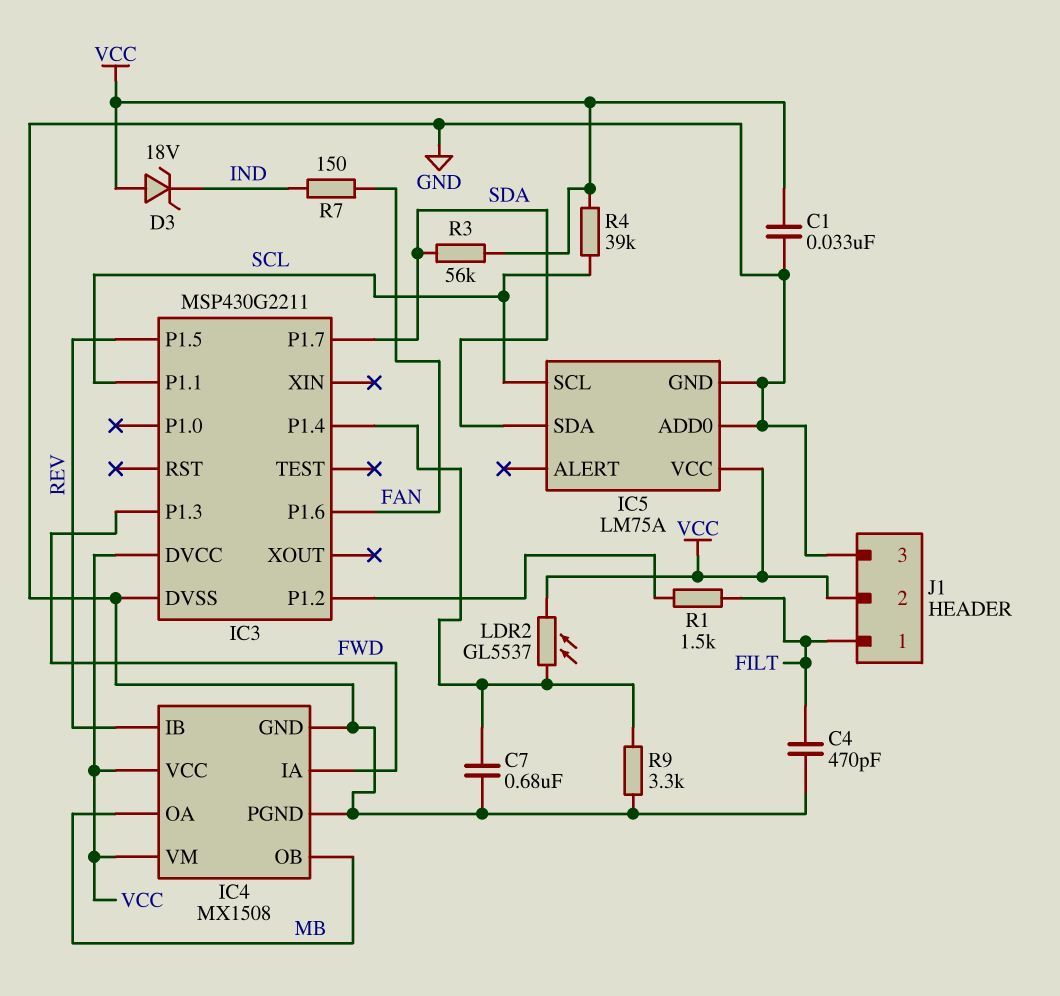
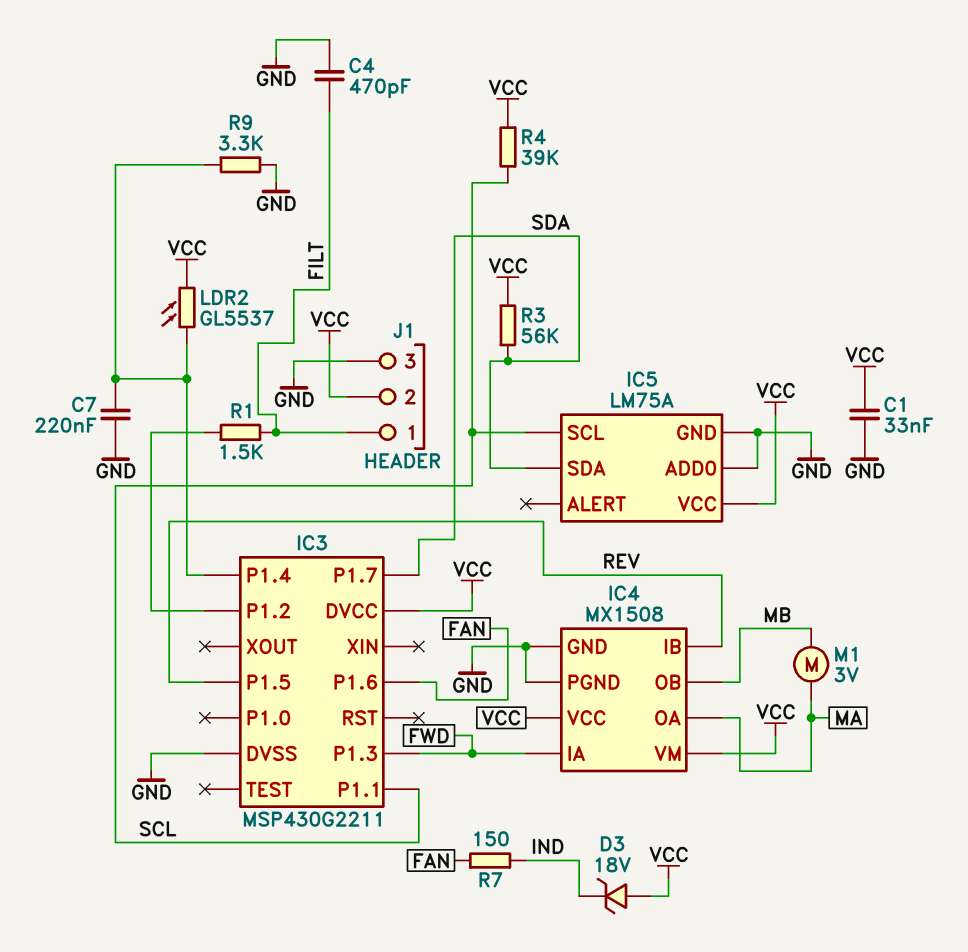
C7: 680nF (GND, IC3/P1.4) -> 220nF (GND, IC3/P1.4)
IC4 pin OA: MB -> MA
M1: none -> motor 3V (MA, MB)

